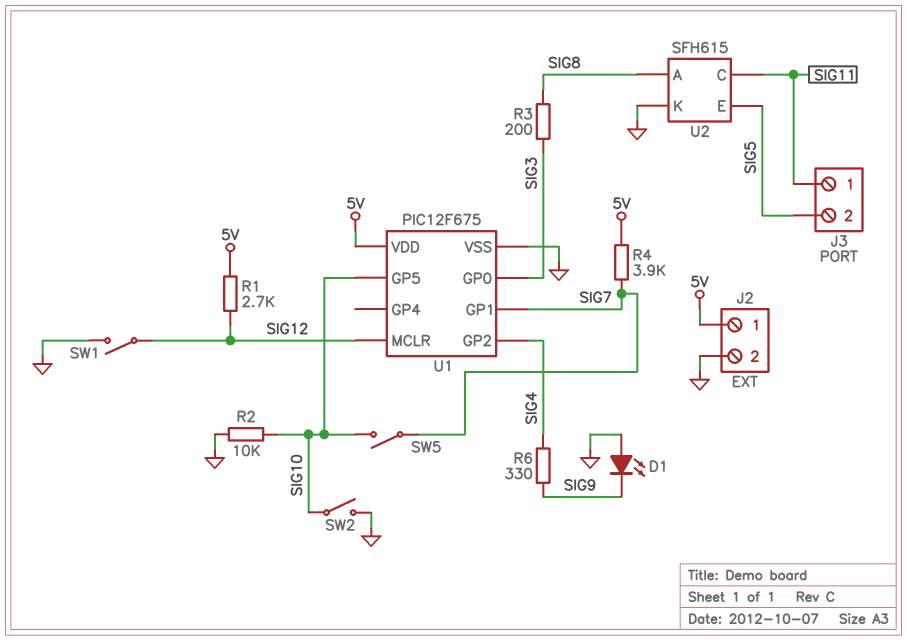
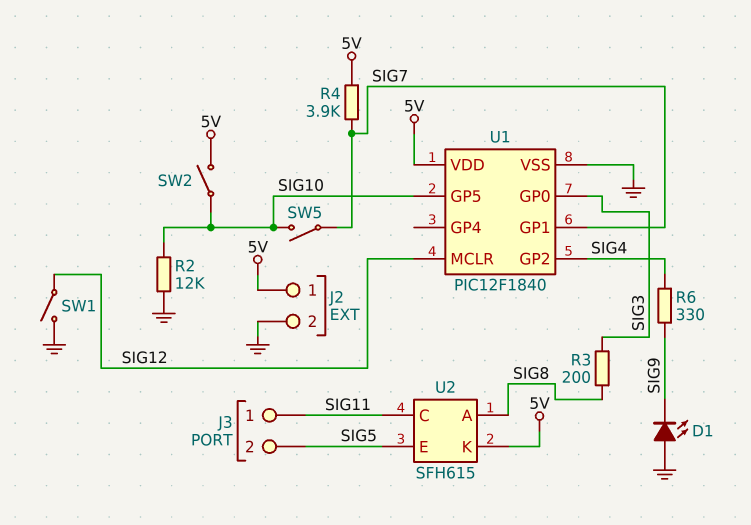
R1: 2.7k (5V, SIG12) -> none
R2: 10k (GND, SIG10) -> 12k (GND, SIG10)
SW2: switch (GND, SIG10) -> switch (5V, SIG10)
U1: PIC12F675 -> PIC12F1840
U2 pin K: GND -> 5V

